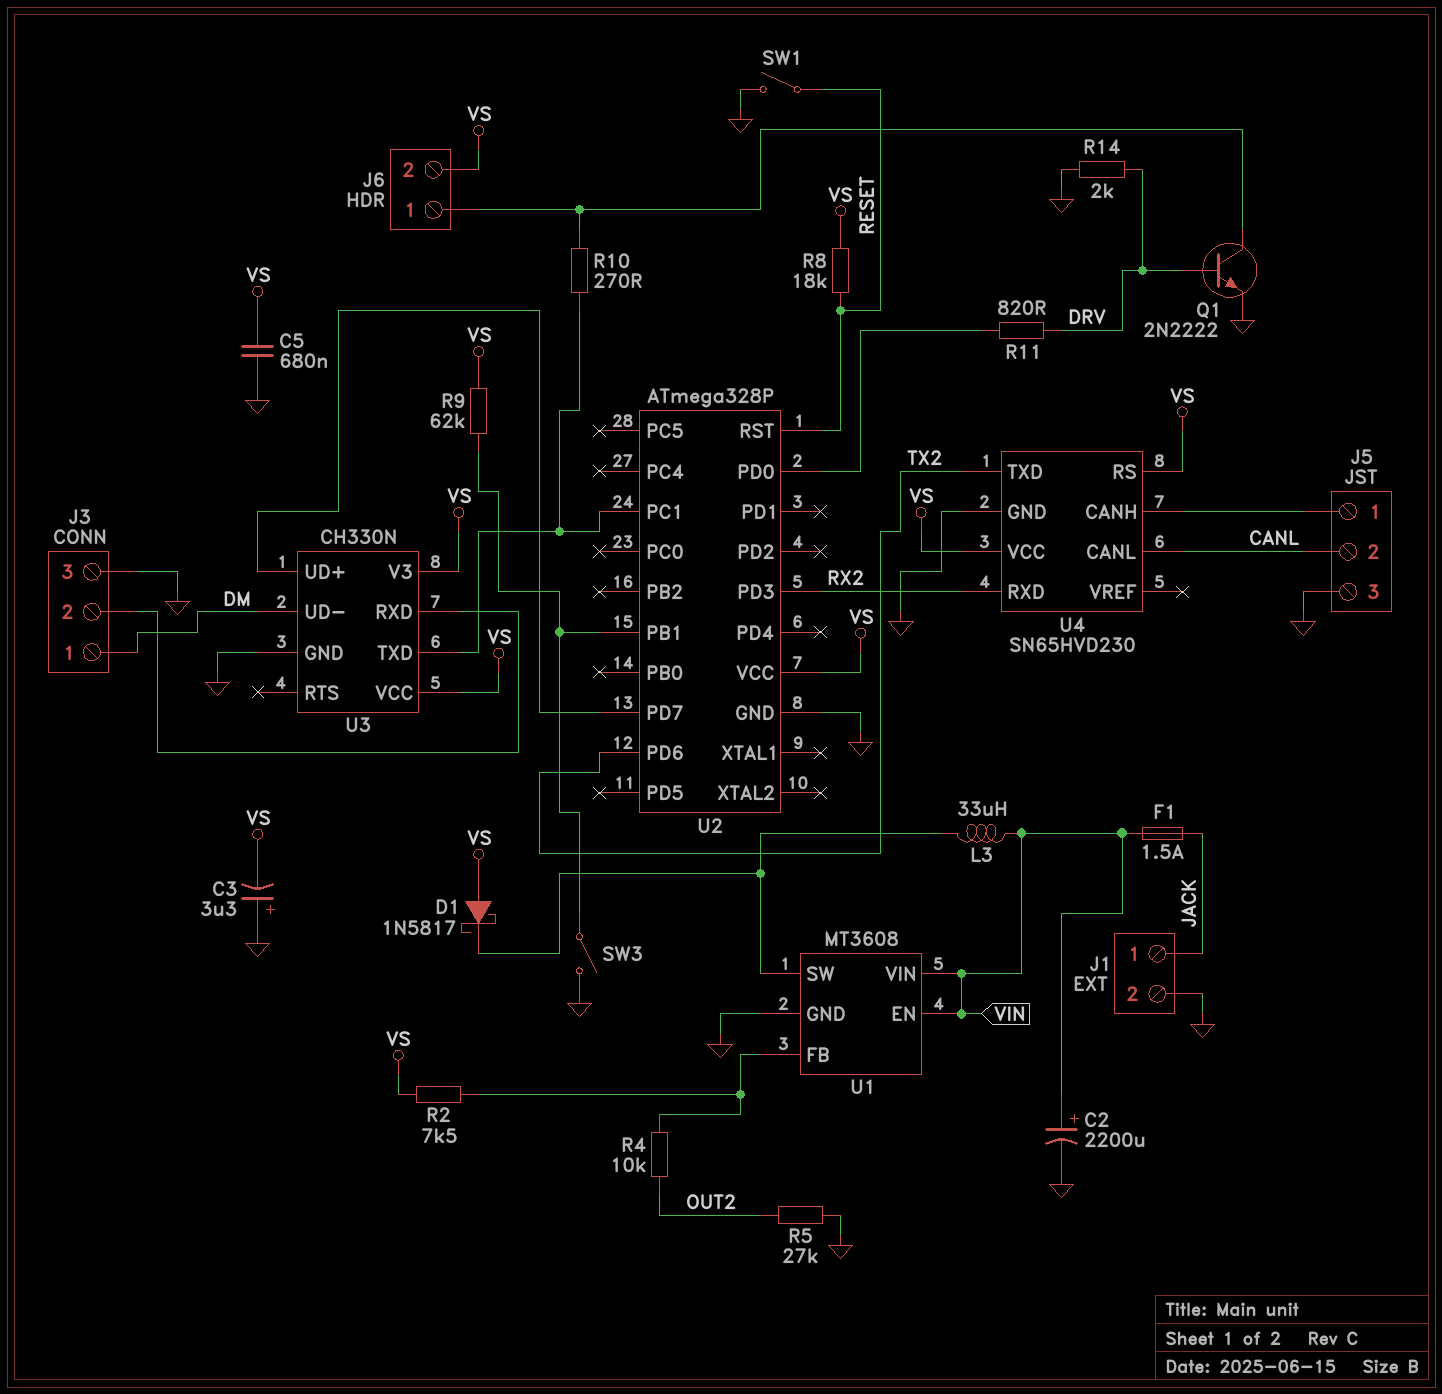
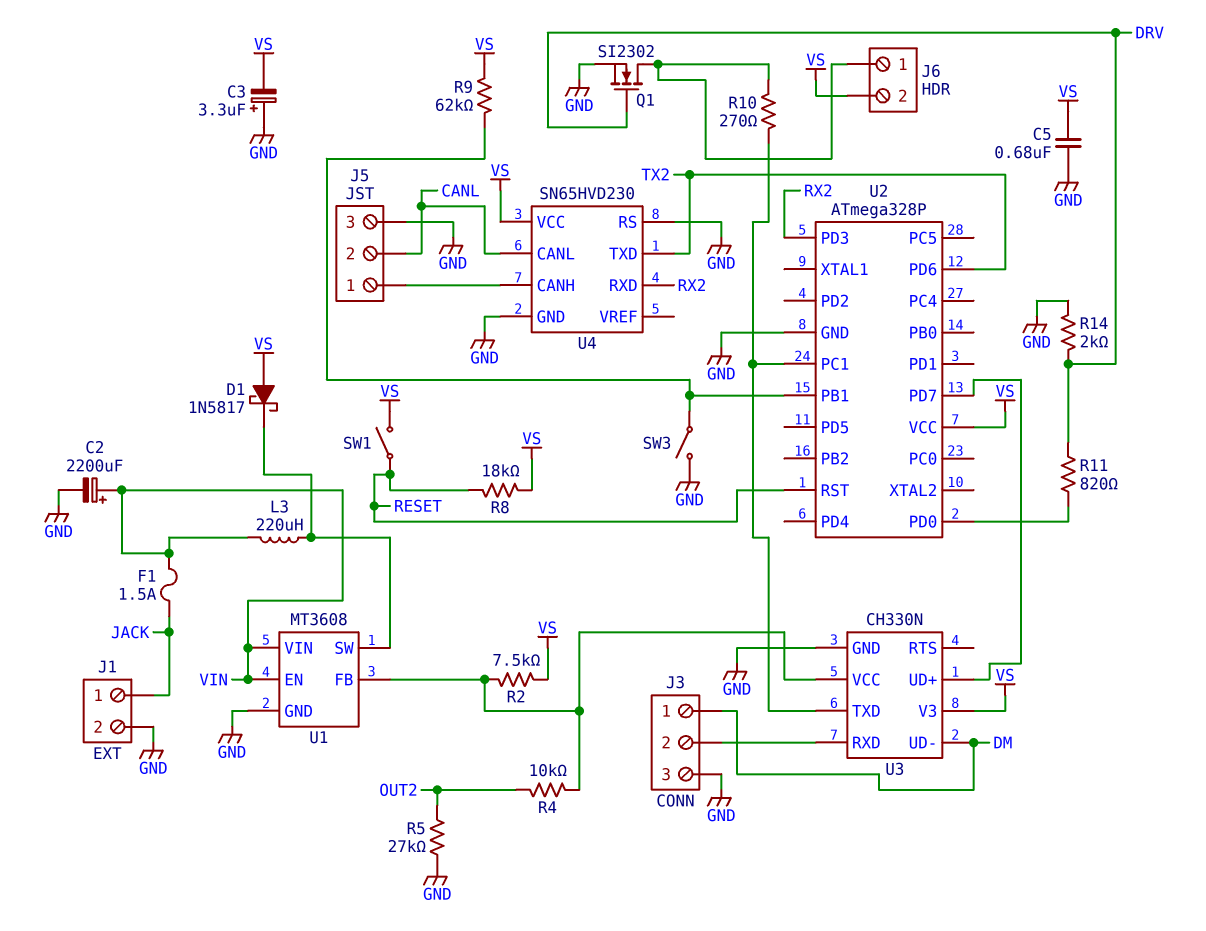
L3: 33uH (U1/SW, VIN) -> 220uH (U1/SW, VIN)
Q1: NPN 2N2222 (B DRV, C J6/1, E GND) -> NMOS SI2302 (G DRV, D J6/1, S GND)
SW1: switch (GND, RESET) -> switch (RESET, VS)
U3 pin VCC: VS -> U1/FB
U4 pin RS: VS -> GND

